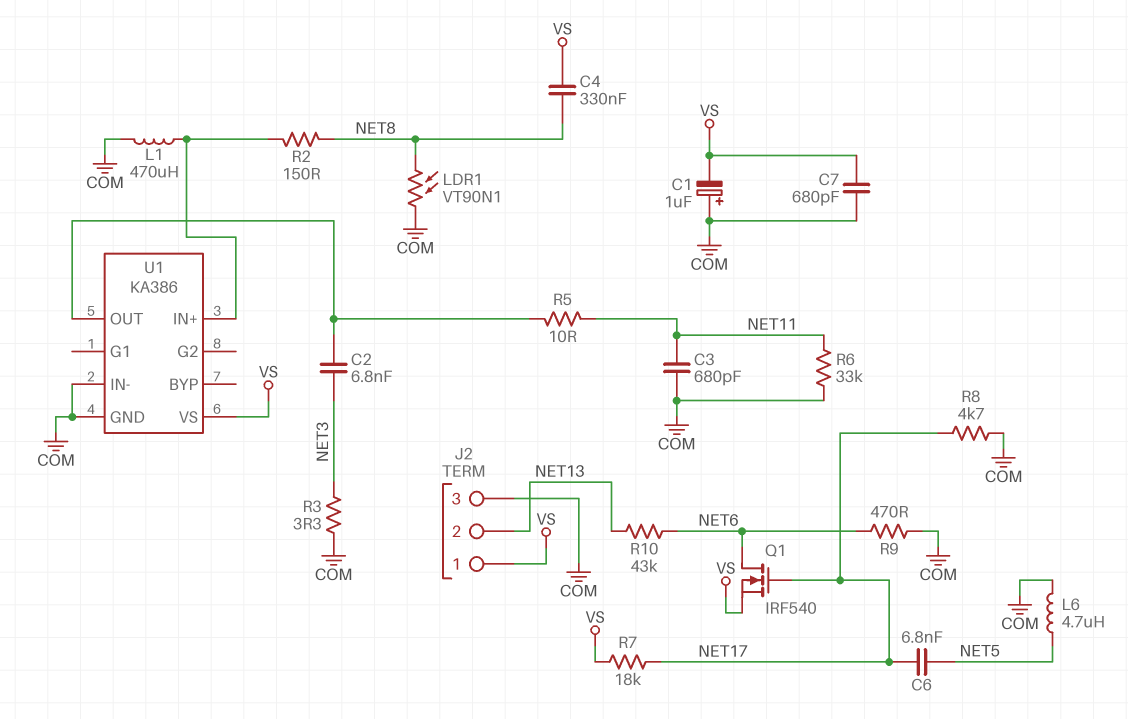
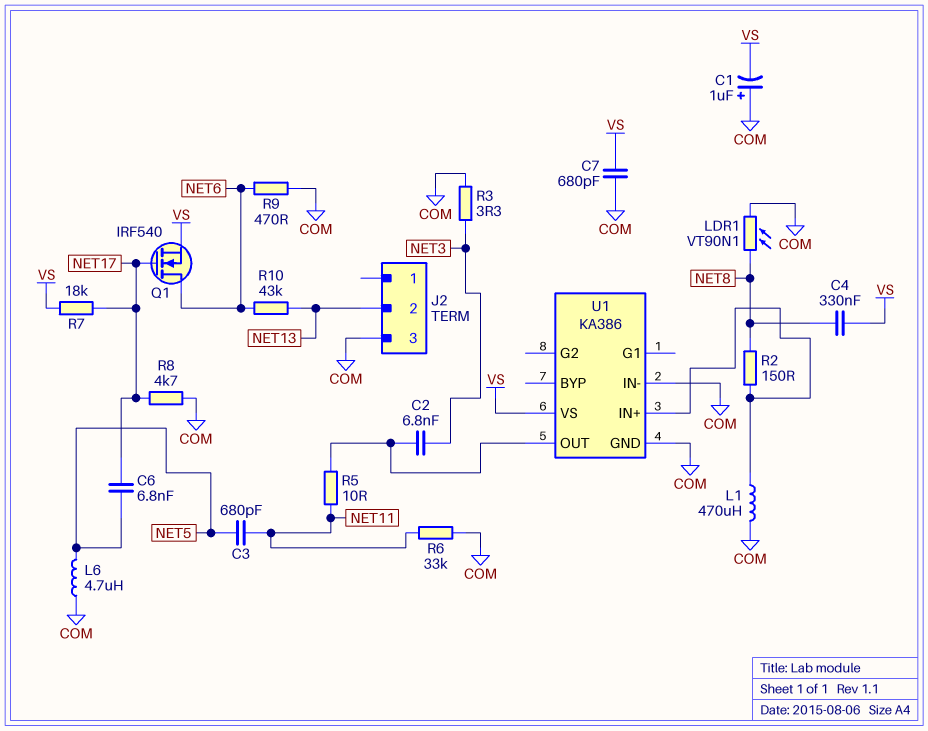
C3: 680pF (COM, NET11) -> 680pF (NET5, NET11)
J2 pin 1: VS -> none

